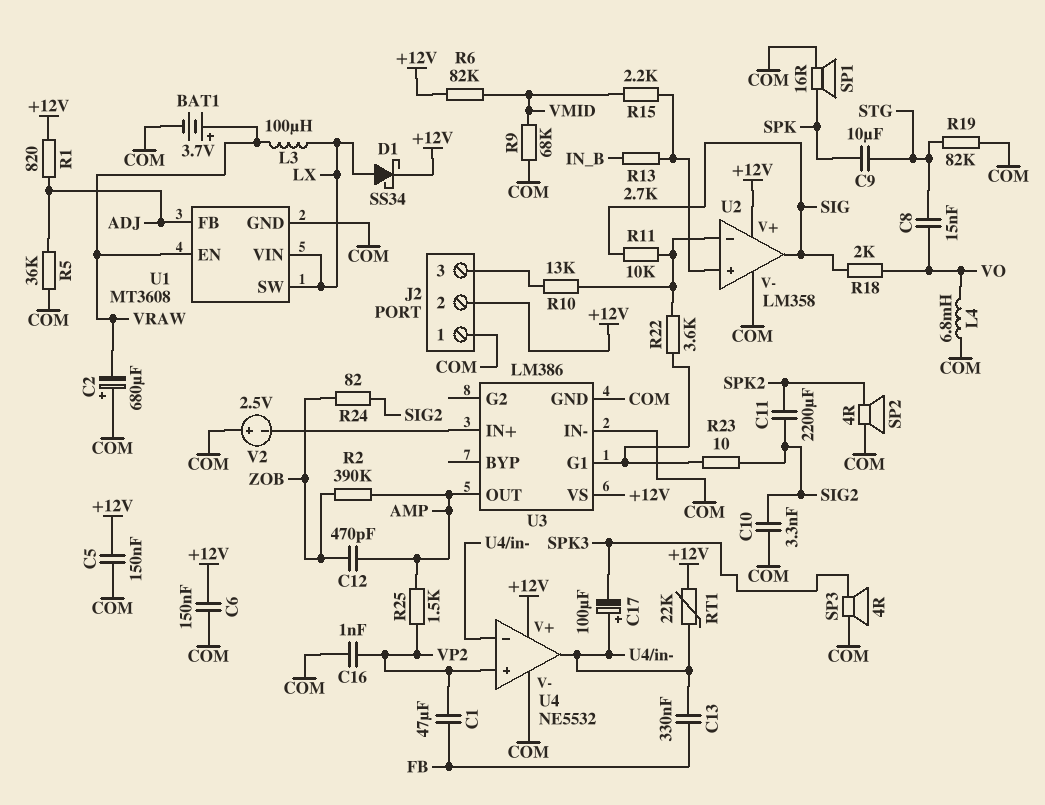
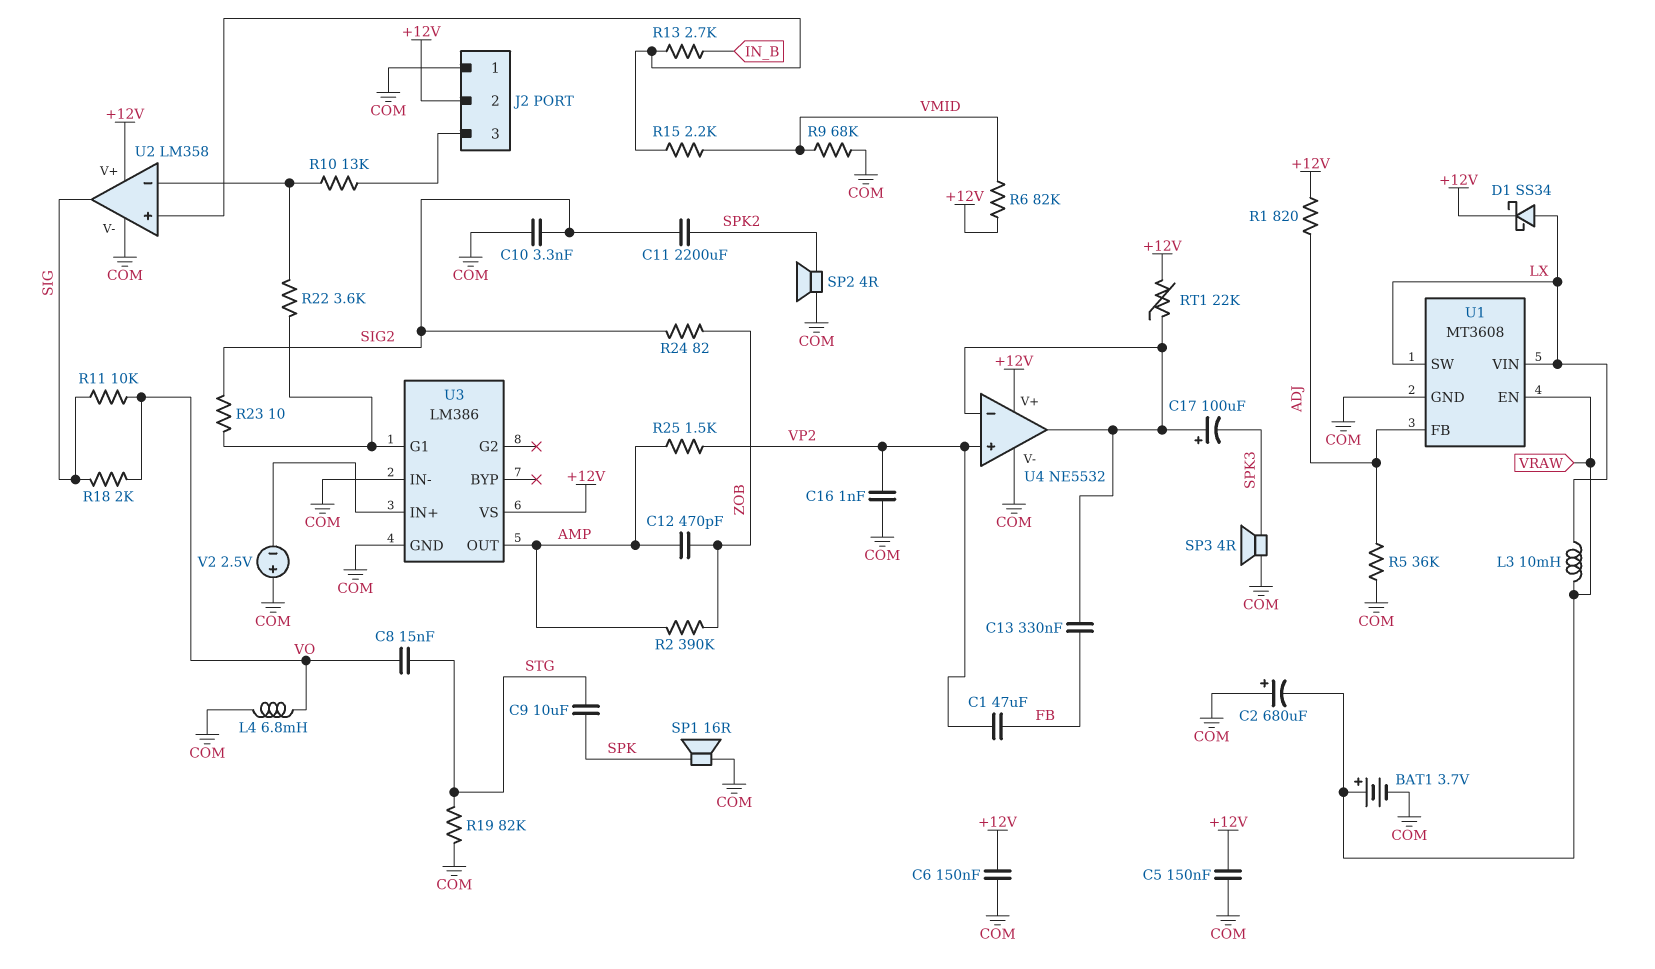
L3: 100uH (LX, VRAW) -> 10mH (LX, VRAW)
R11: 10k (SIG, U2/in-) -> 10k (SIG, VO)

